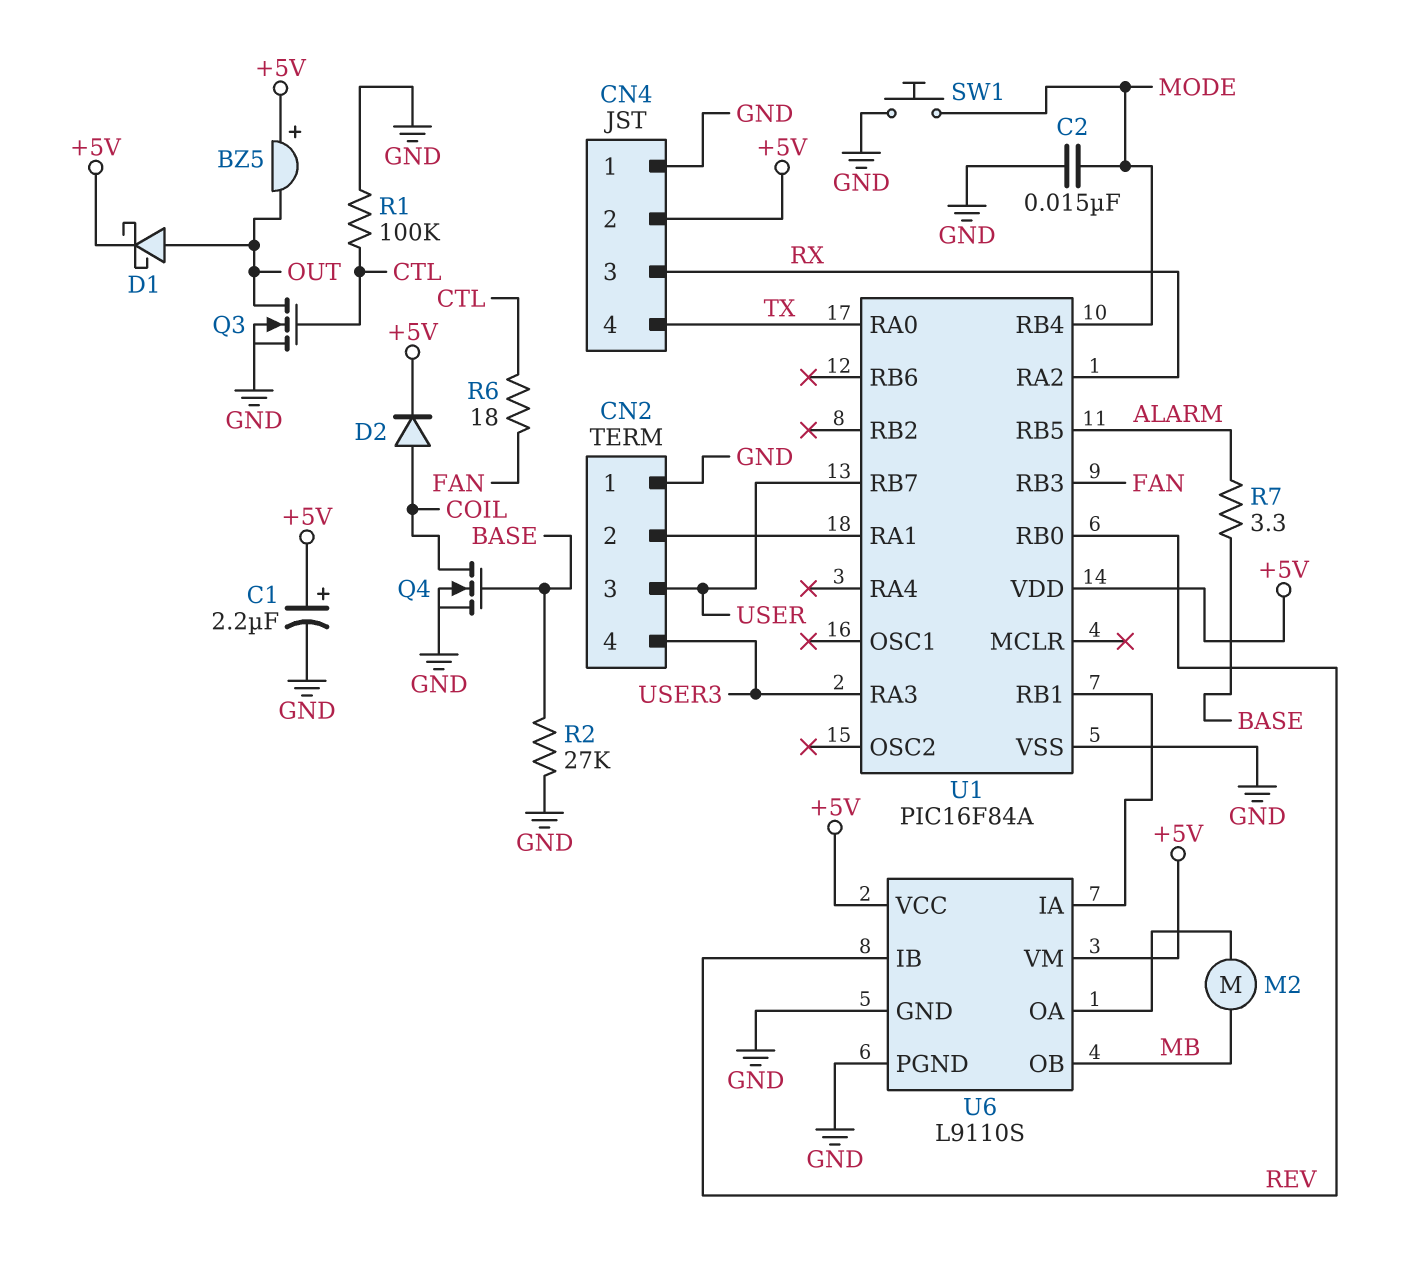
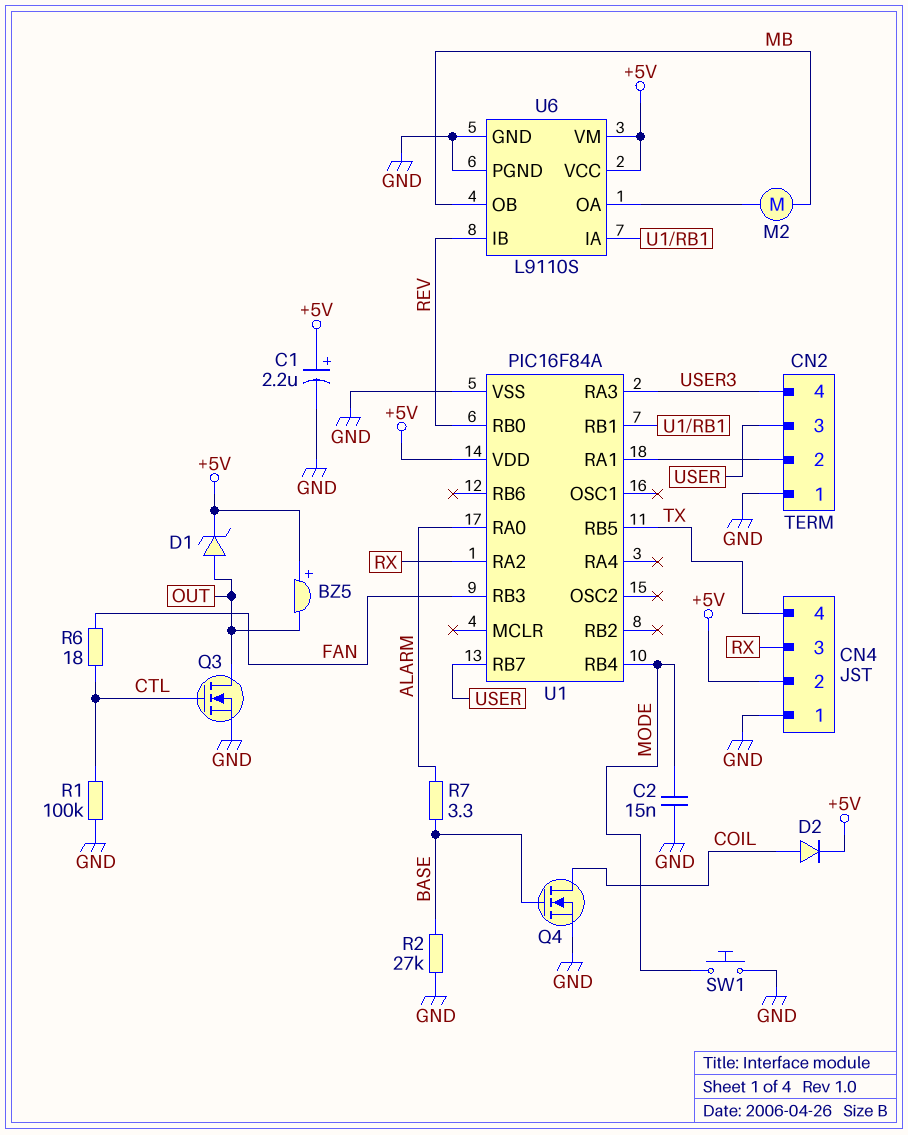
D1: schottky (A OUT, K +5V) -> zener (A OUT, K +5V)
U1 pin RA0: TX -> ALARM
U1 pin RB5: ALARM -> TX

